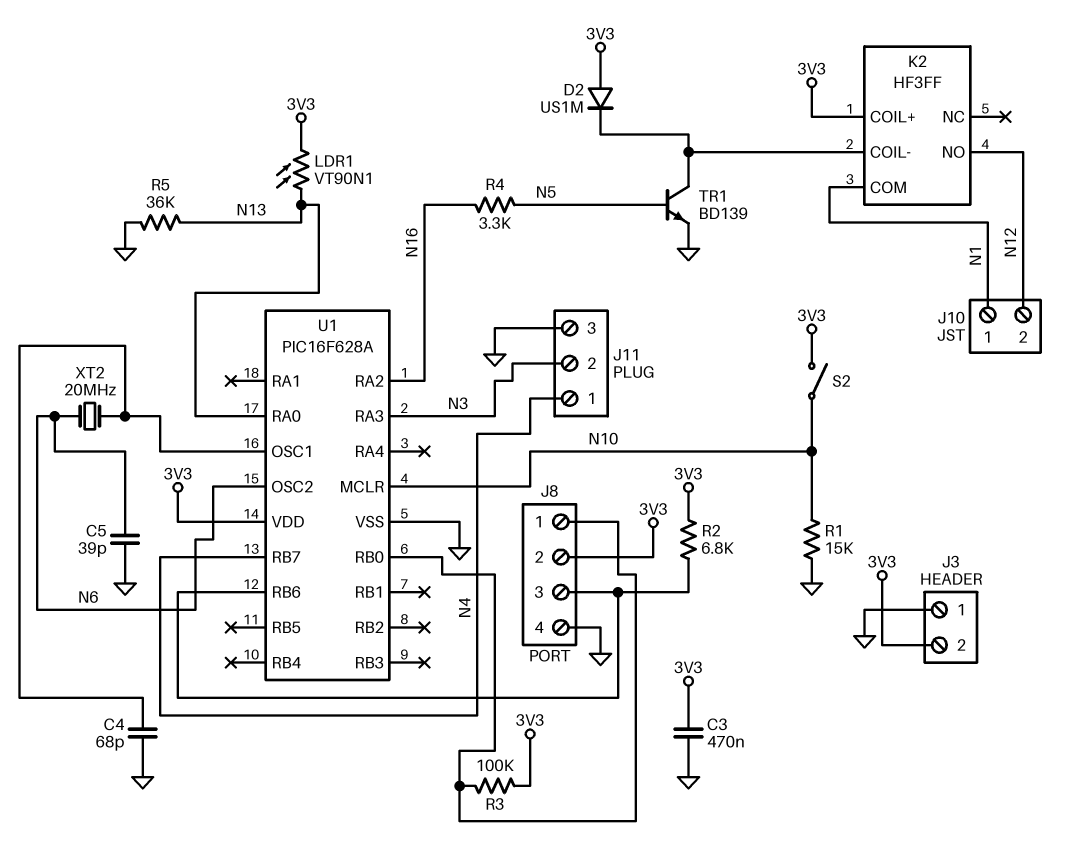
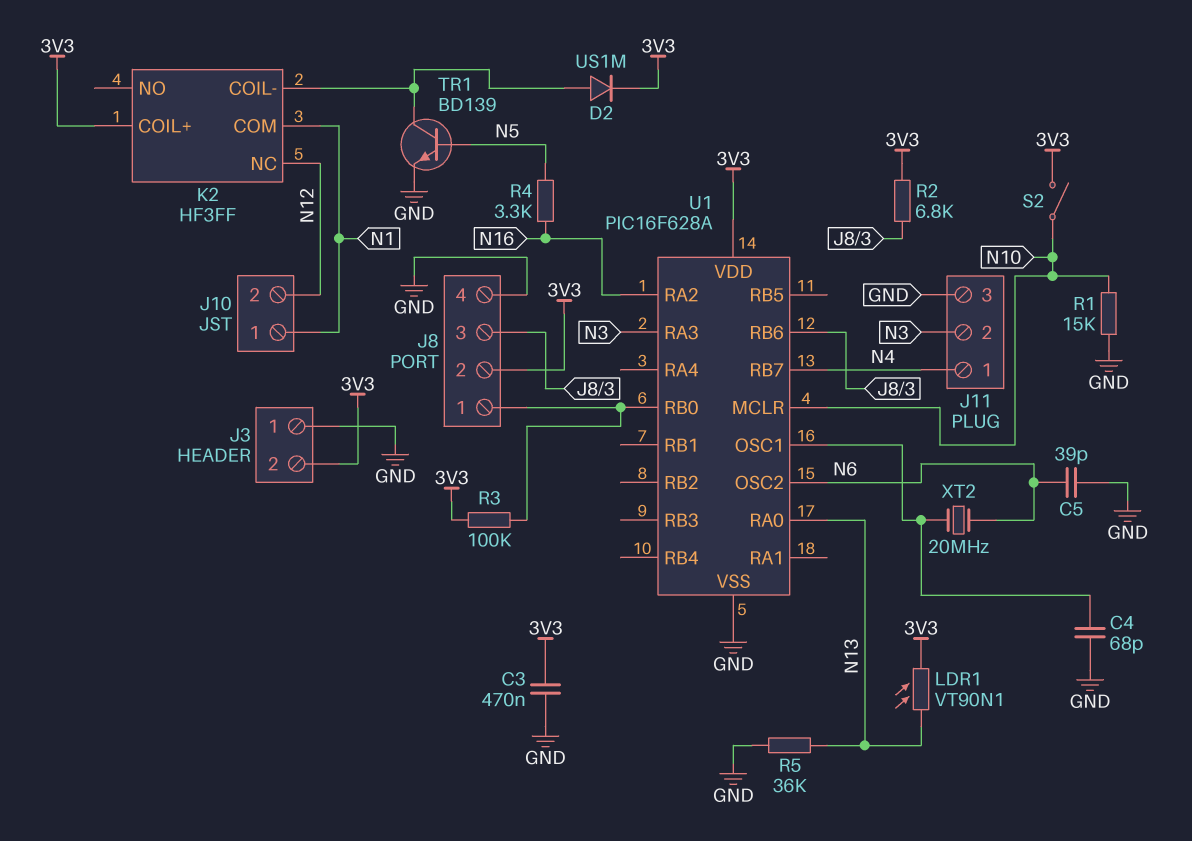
D2: diode US1M (A 3V3, K K2/COIL-) -> diode US1M (A K2/COIL-, K 3V3)
K2 pin NC: none -> N12
K2 pin NO: N12 -> none

